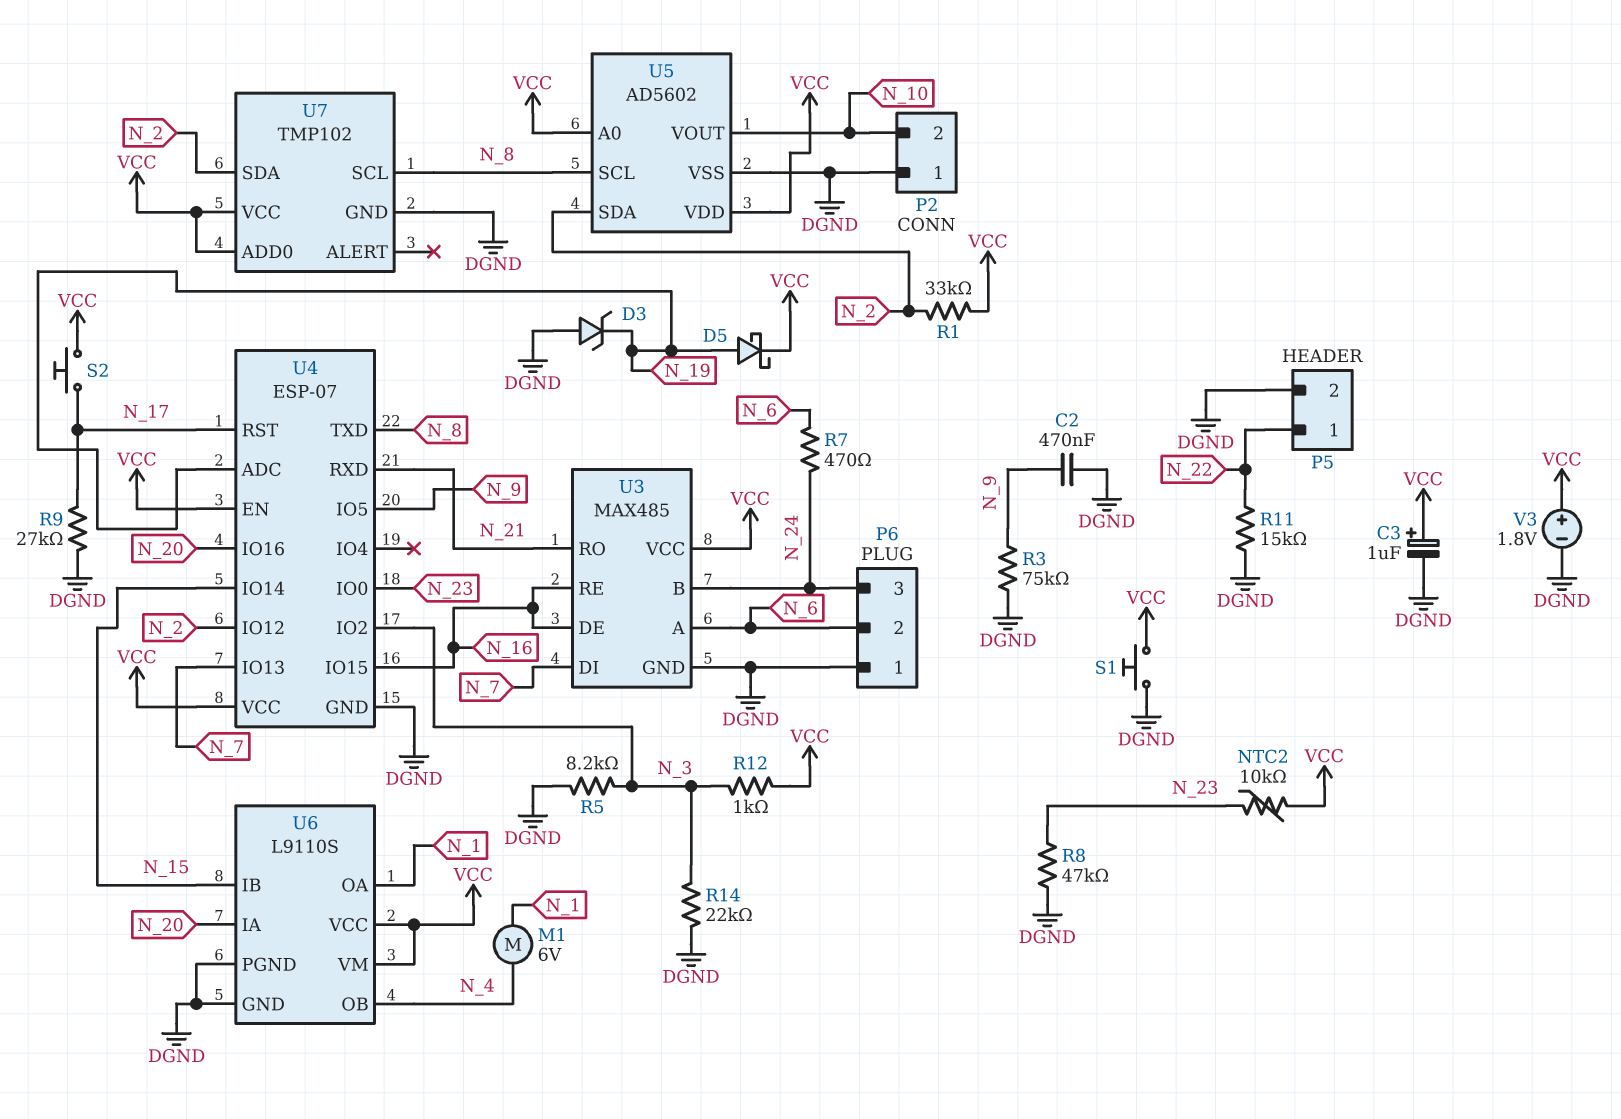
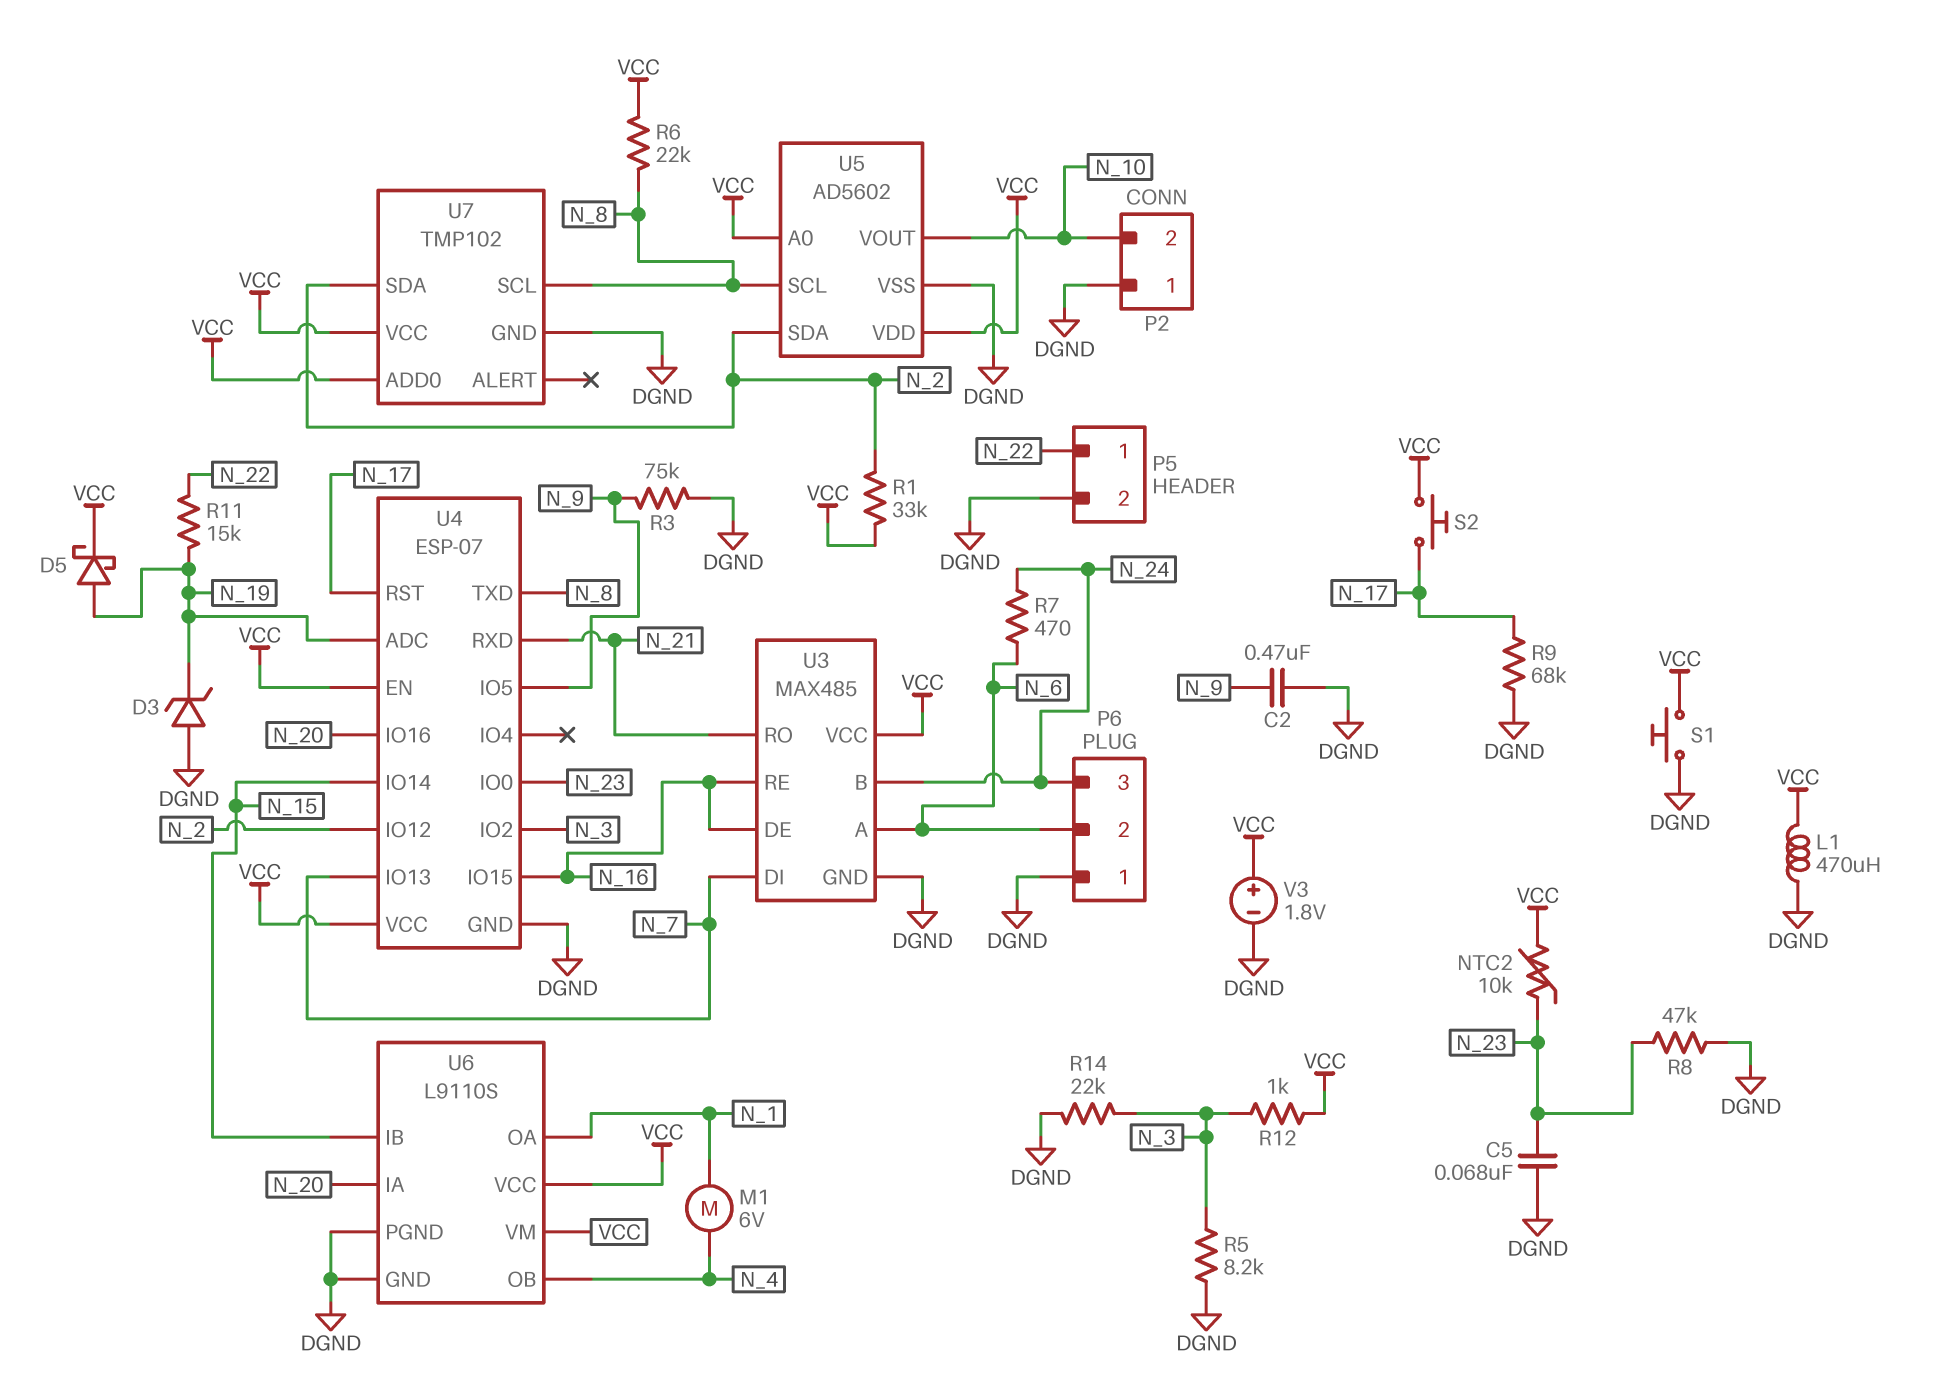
C3: 1uF (plus VCC, minus DGND) -> none
C5: none -> 68nF (DGND, N_23)
L1: none -> 470uH (DGND, VCC)
R6: none -> 22k (N_8, VCC)
R9: 27k (DGND, N_17) -> 68k (DGND, N_17)
R11: 15k (DGND, N_22) -> 15k (N_19, N_22)

